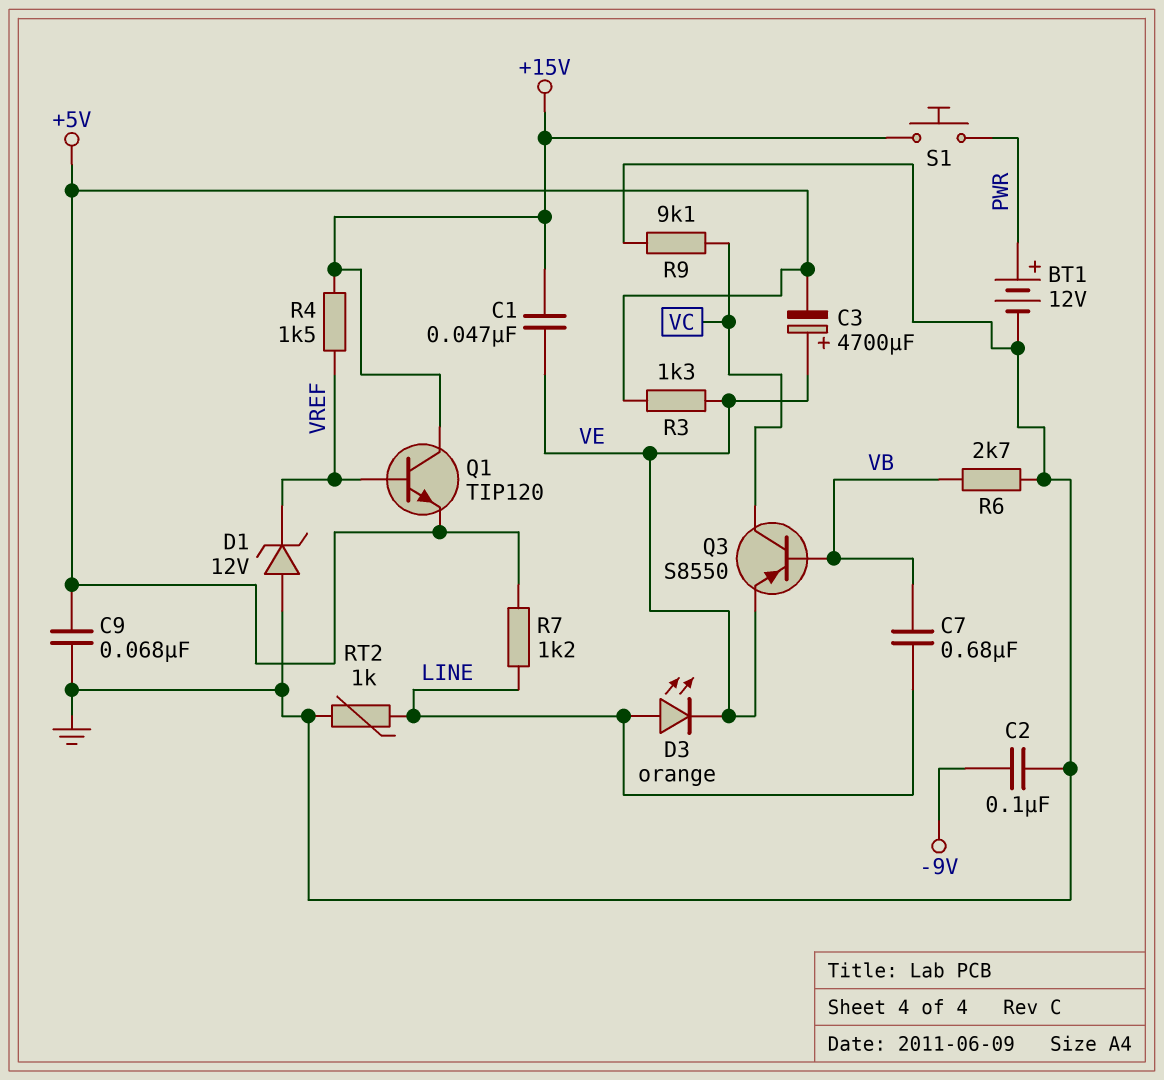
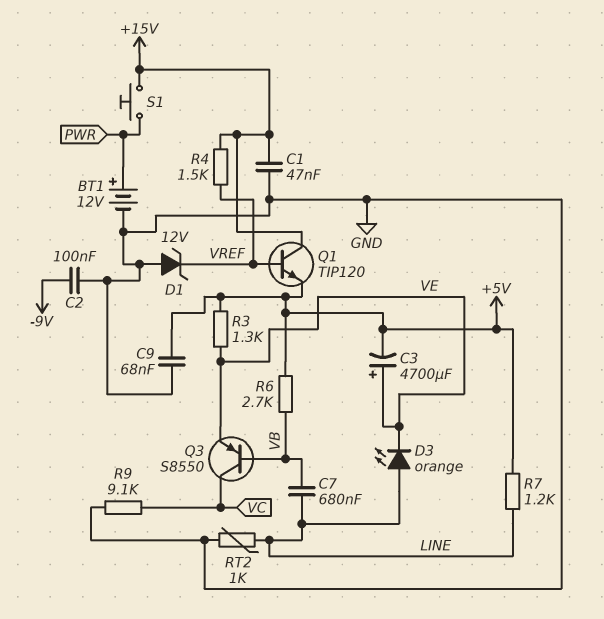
C1: 47nF (+15V, VE) -> 47nF (+15V, GND)
R6: 2.7k (GND, VB) -> 2.7k (+5V, VB)

